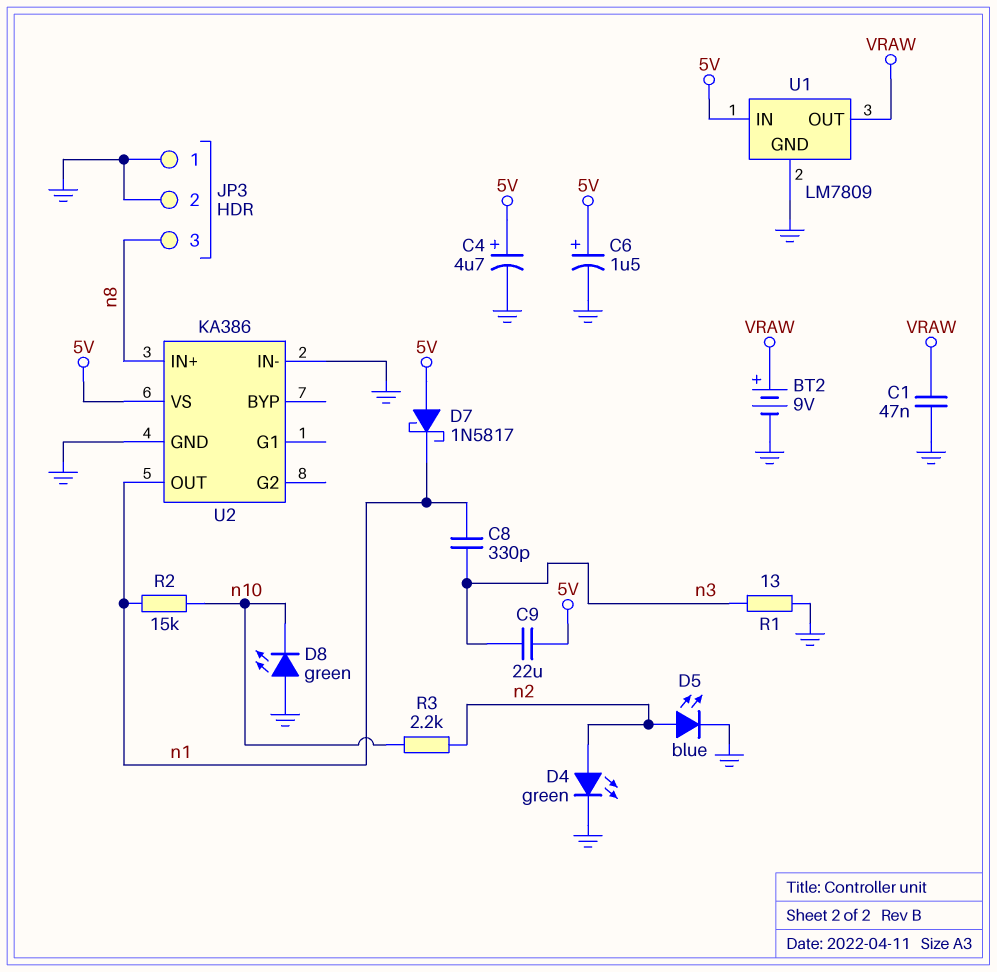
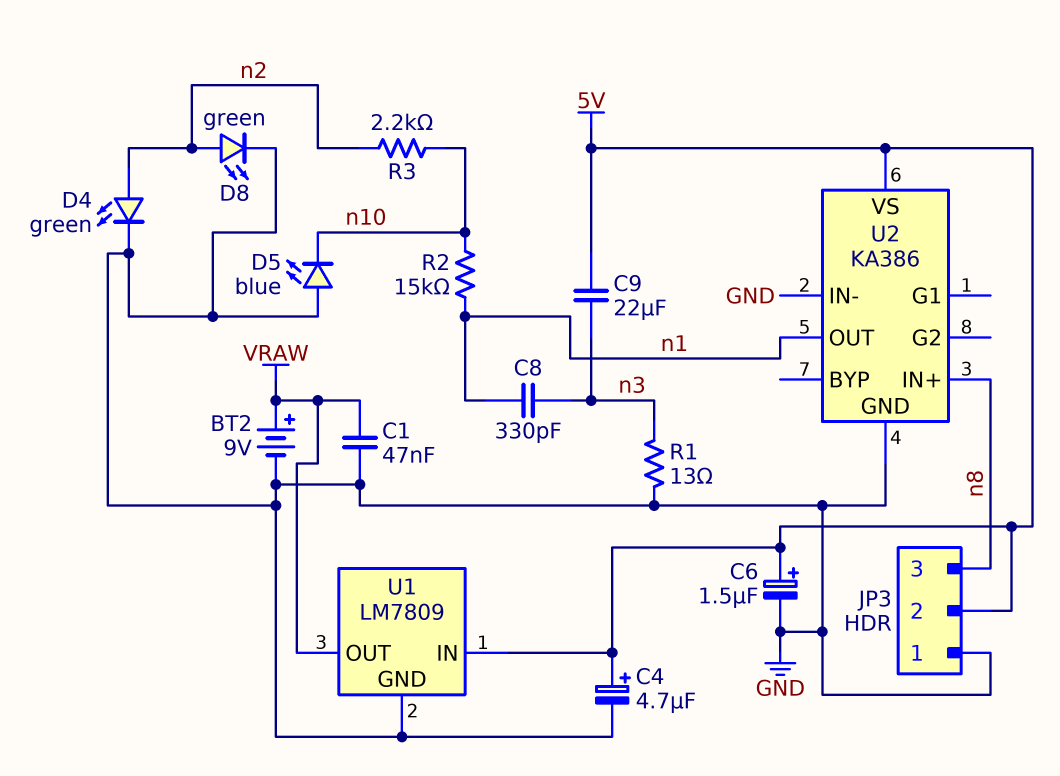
D5: LED blue (A n2, K GND) -> LED blue (A GND, K n10)
D7: schottky 1N5817 (A 5V, K n1) -> none
D8: LED green (A GND, K n10) -> LED green (A n2, K GND)
JP3 pin 2: GND -> 5V

